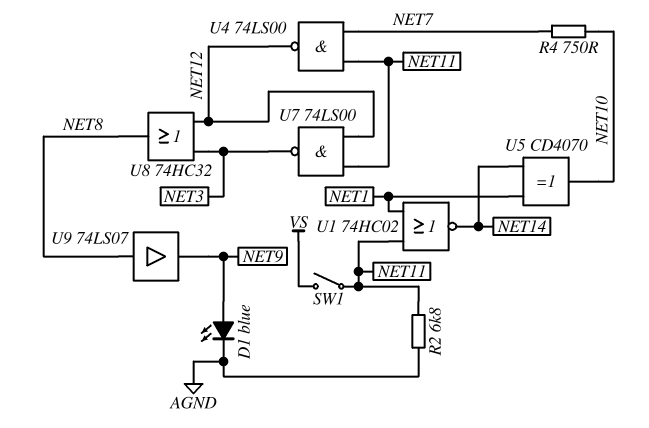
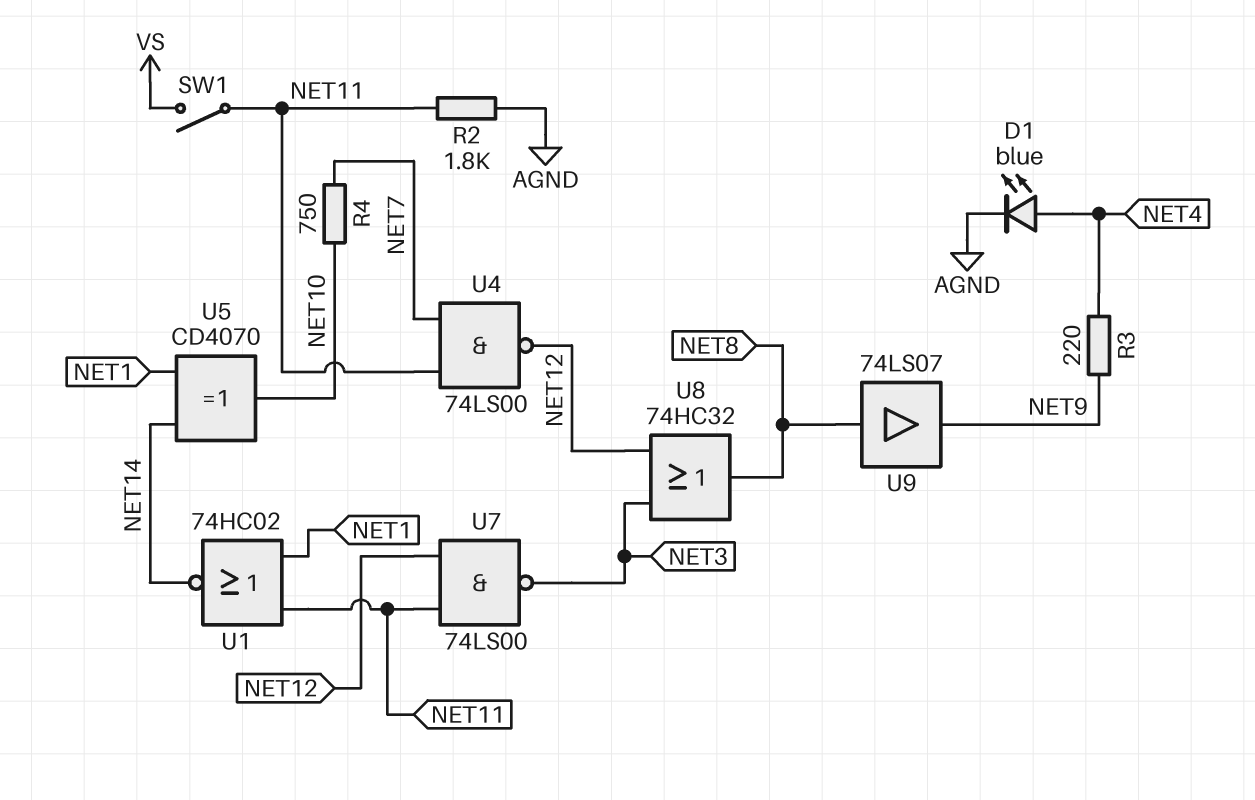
D1: LED blue (A NET9, K AGND) -> LED blue (A NET4, K AGND)
R2: 6.8k (AGND, NET11) -> 1.8k (AGND, NET11)
R3: none -> 220 (NET4, NET9)

